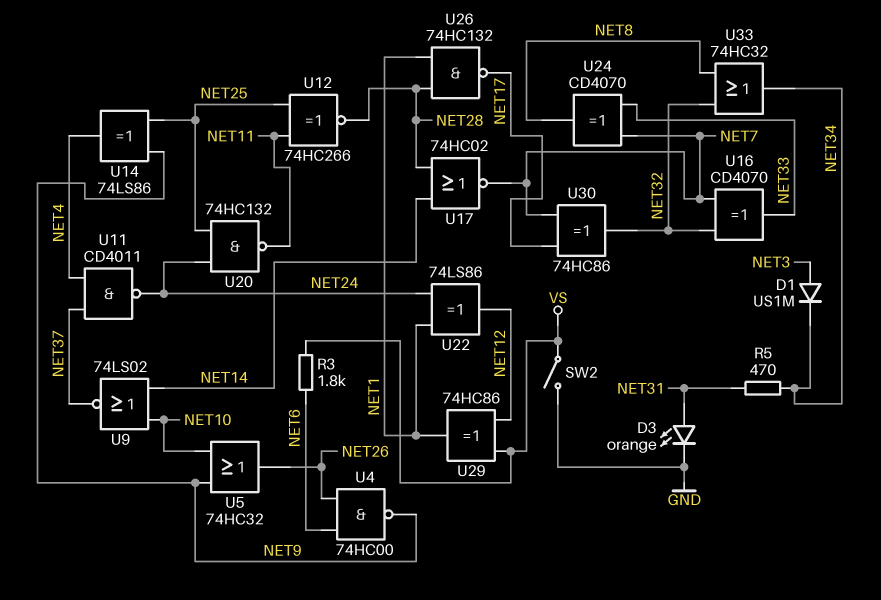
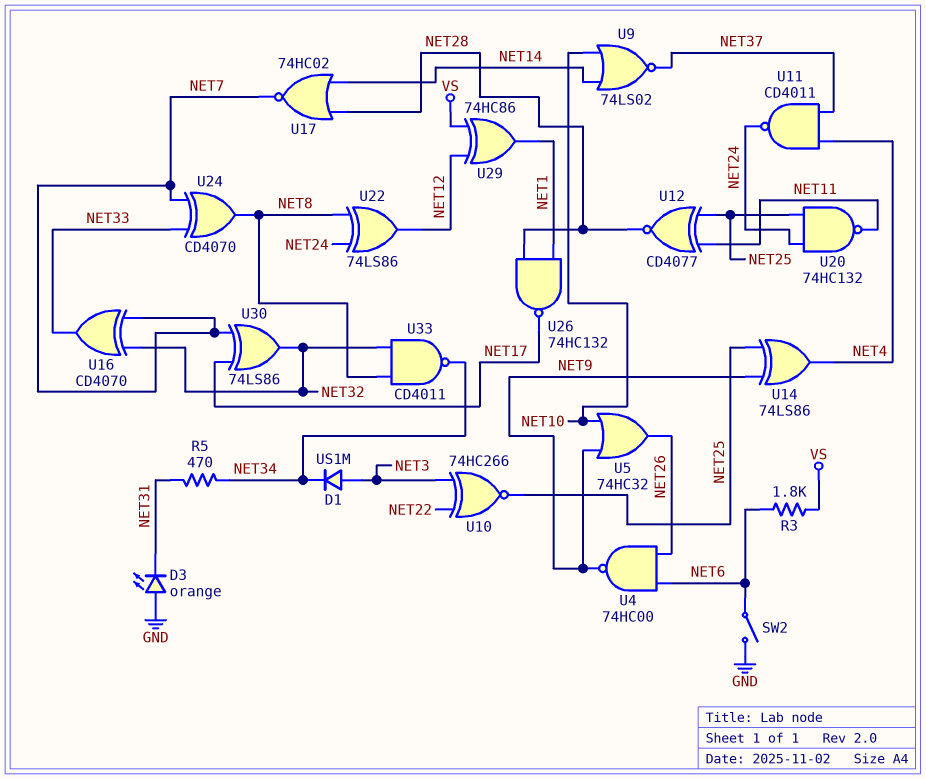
D3: LED orange (A NET31, K GND) -> LED orange (A GND, K NET31)
SW2: switch (GND, VS) -> switch (GND, NET6)
U10: none -> XNOR 74HC266 (in NET3, in NET22, out NET25)
U12: XNOR 74HC266 (in NET11, in NET25, out NET28) -> XNOR CD4077 (in NET11, in NET25, out NET28)
U22: XOR 74LS86 (in NET1, in NET24, out NET12) -> XOR 74LS86 (in NET8, in NET24, out NET12)
U30: XOR 74HC86 (in NET7, in NET17, out NET32) -> XOR 74LS86 (in NET7, in NET17, out NET32)
U33: OR 74HC32 (in NET8, in NET32, out NET34) -> NAND CD4011 (in NET8, in NET32, out NET34)

